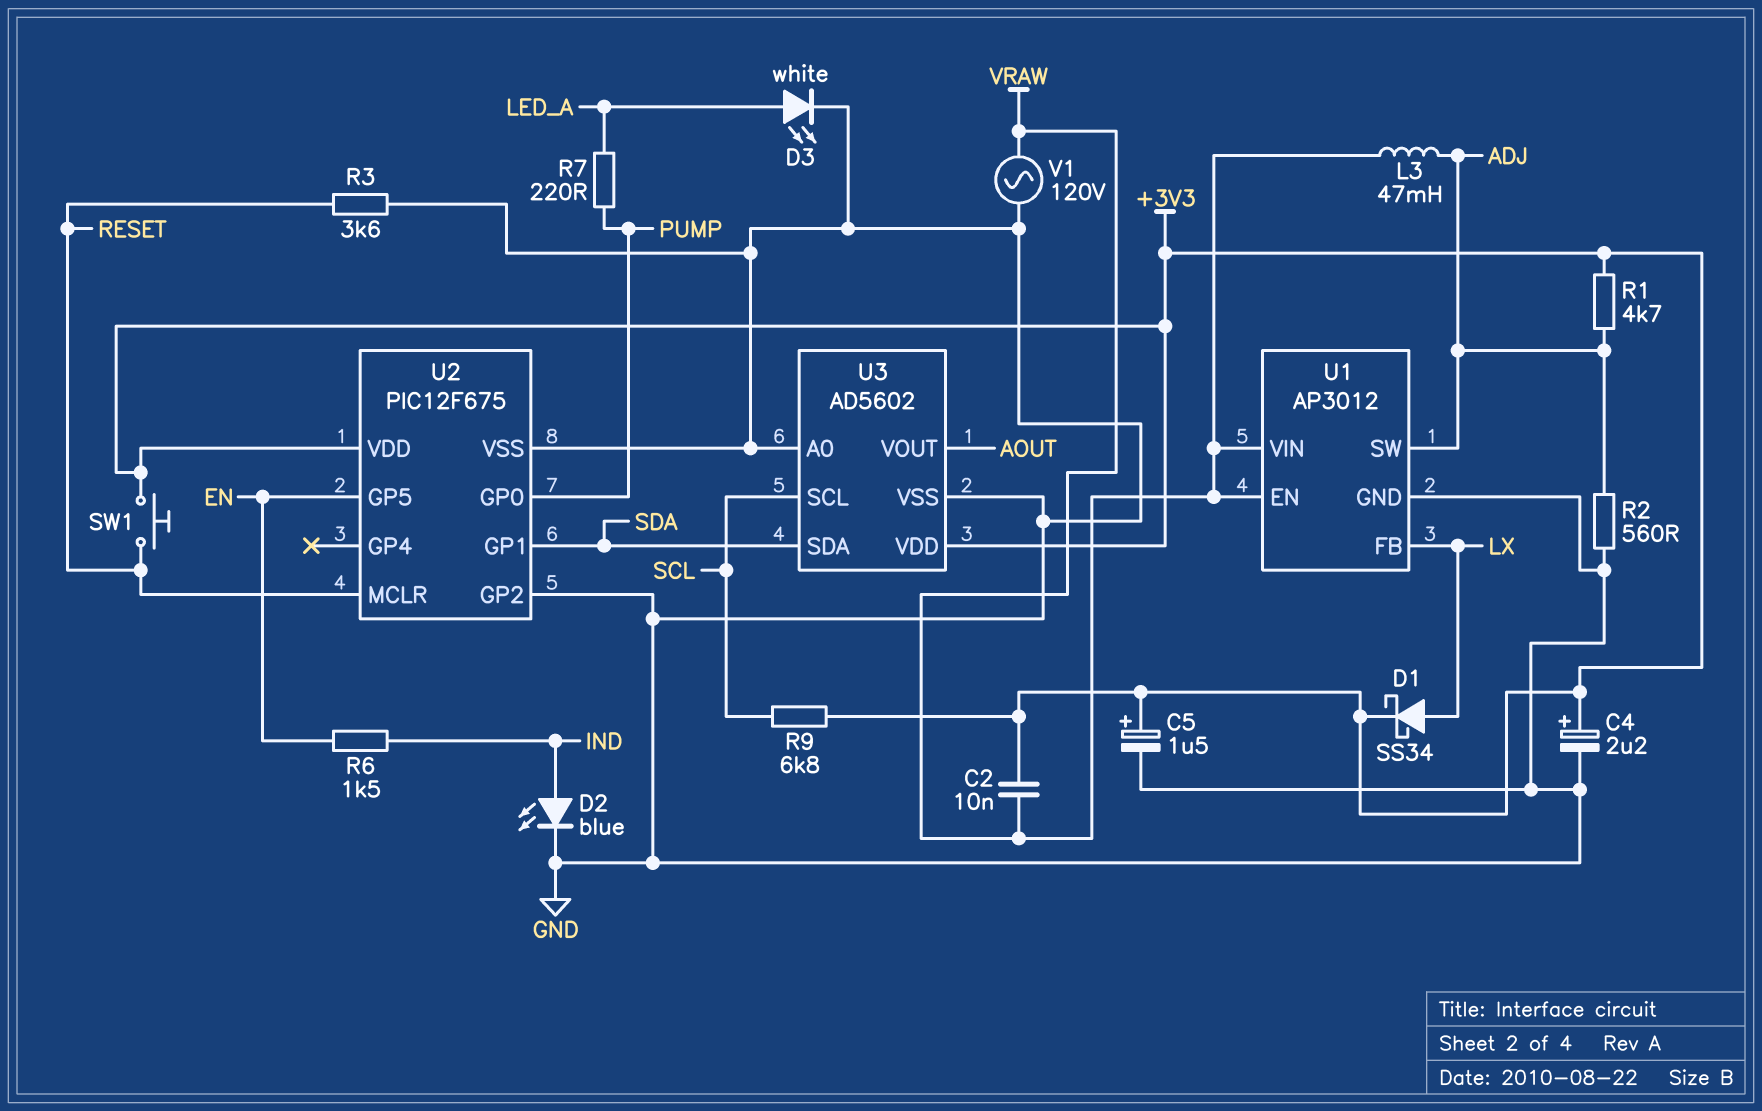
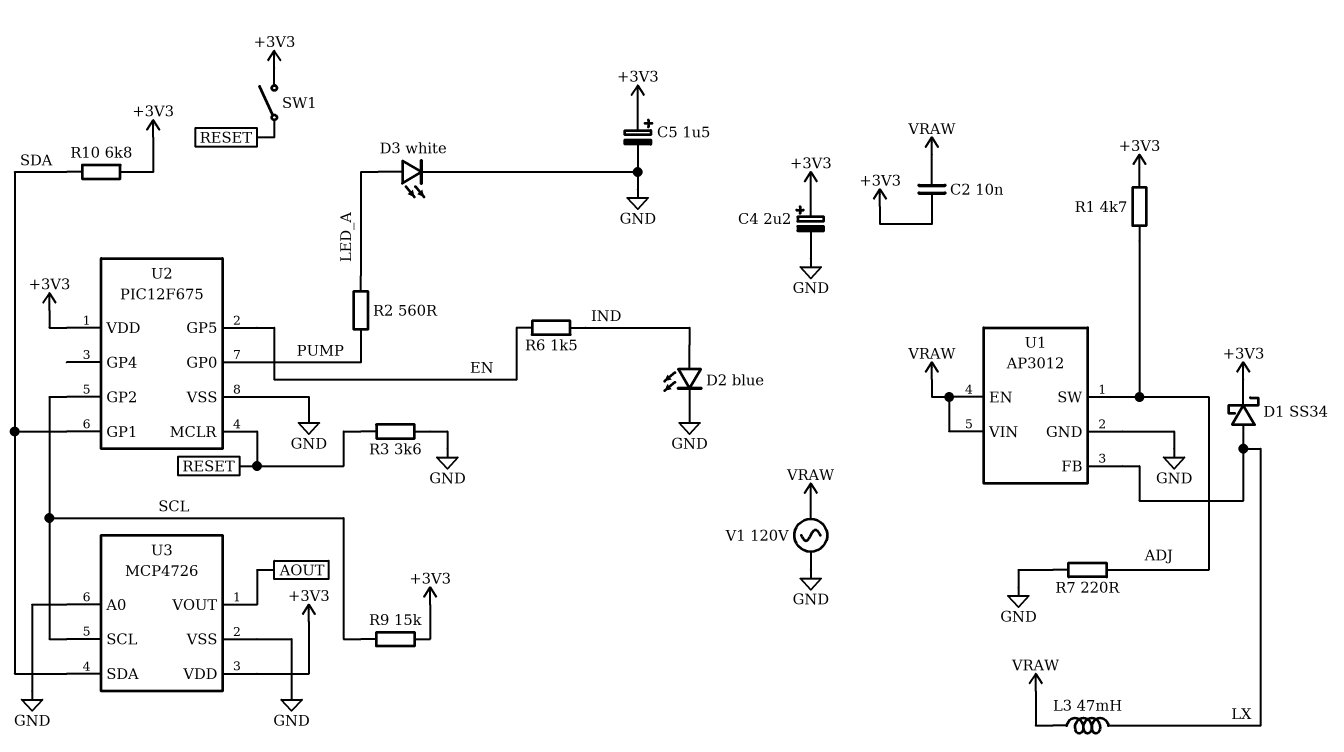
L3: 47mH (ADJ, VRAW) -> 47mH (LX, VRAW)
R2: 560 (ADJ, GND) -> 560 (LED_A, PUMP)
R7: 220 (LED_A, PUMP) -> 220 (ADJ, GND)
R9: 6.8k (+3V3, SCL) -> 15k (+3V3, SCL)
R10: none -> 6.8k (+3V3, SDA)
SW1: button (+3V3, RESET) -> switch (+3V3, RESET)
U2 pin GP2: GND -> SCL
U3: AD5602 -> MCP4726

